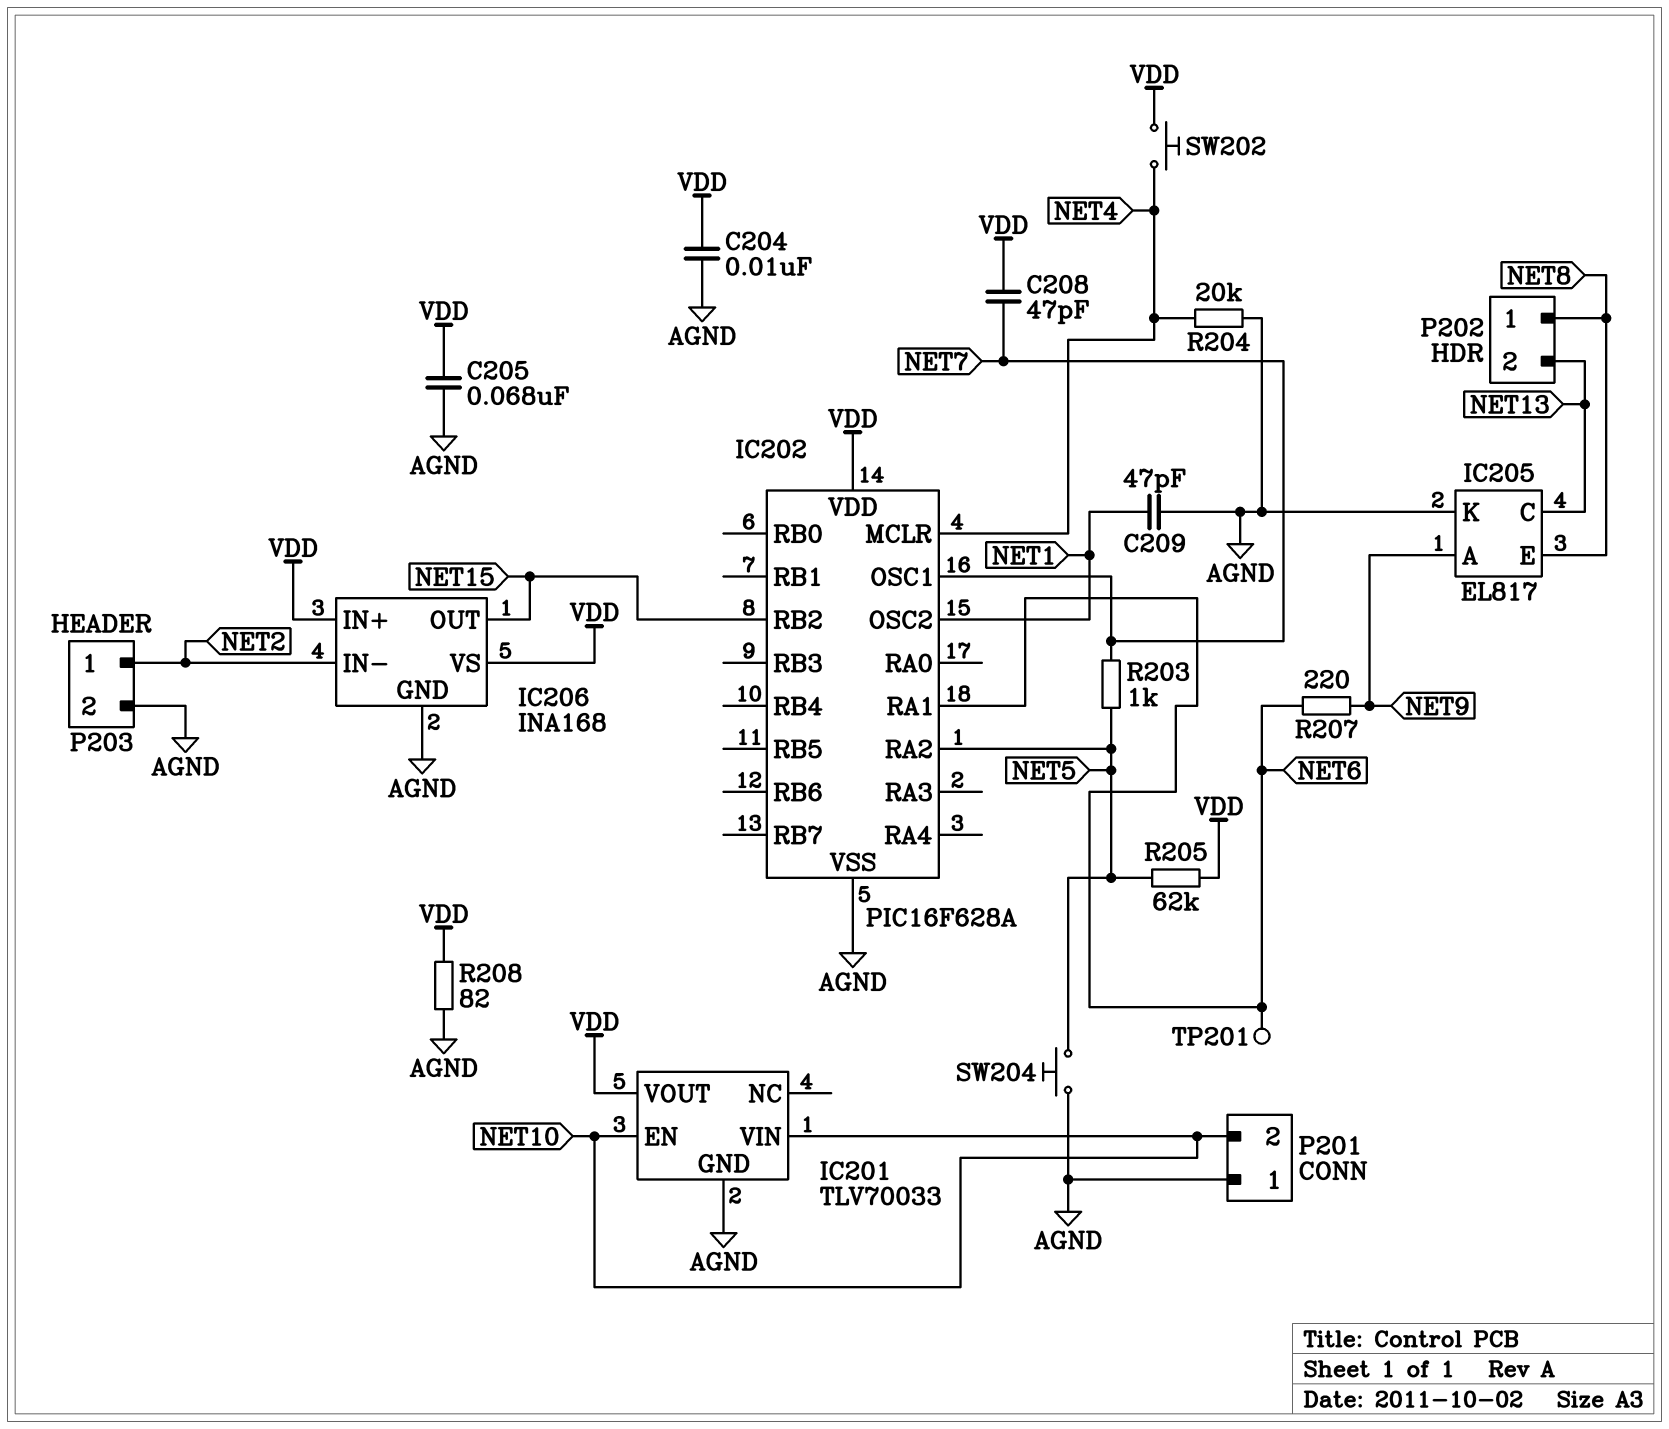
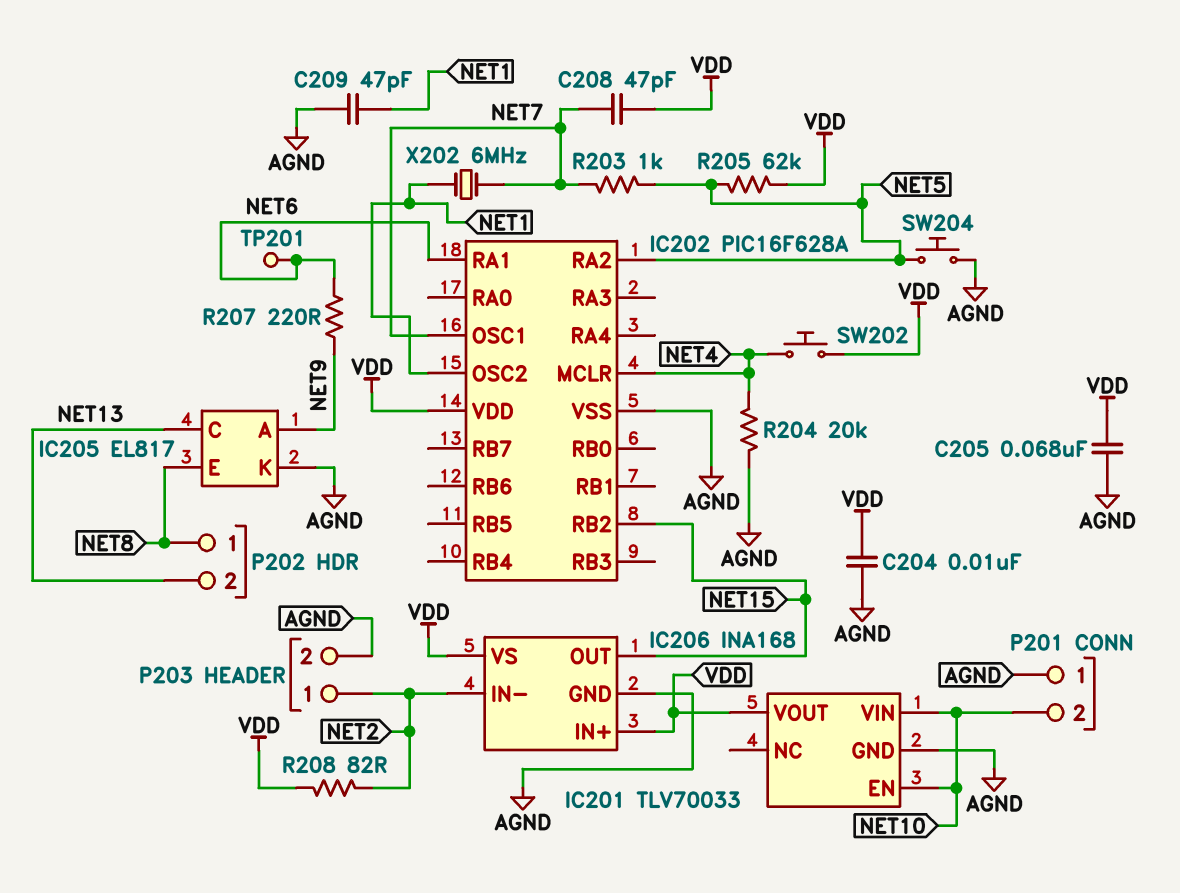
R208: 82 (AGND, VDD) -> 82 (NET2, VDD)
X202: none -> 6MHz (NET1, NET7)

